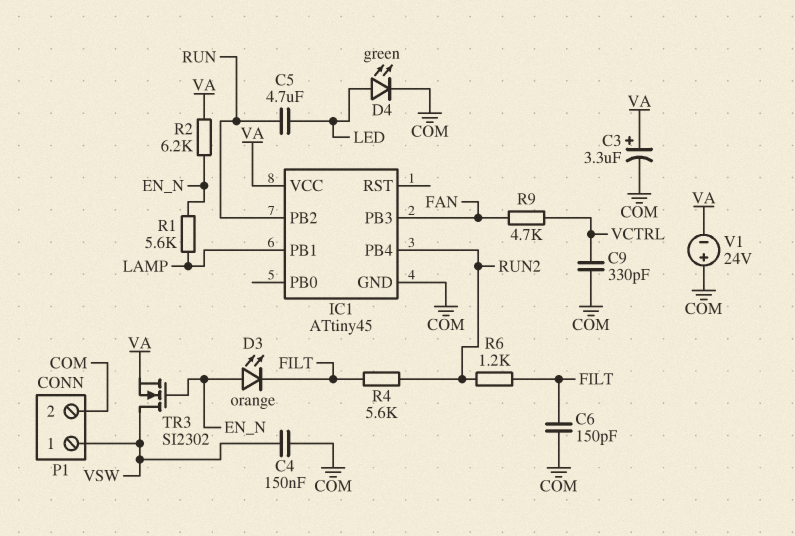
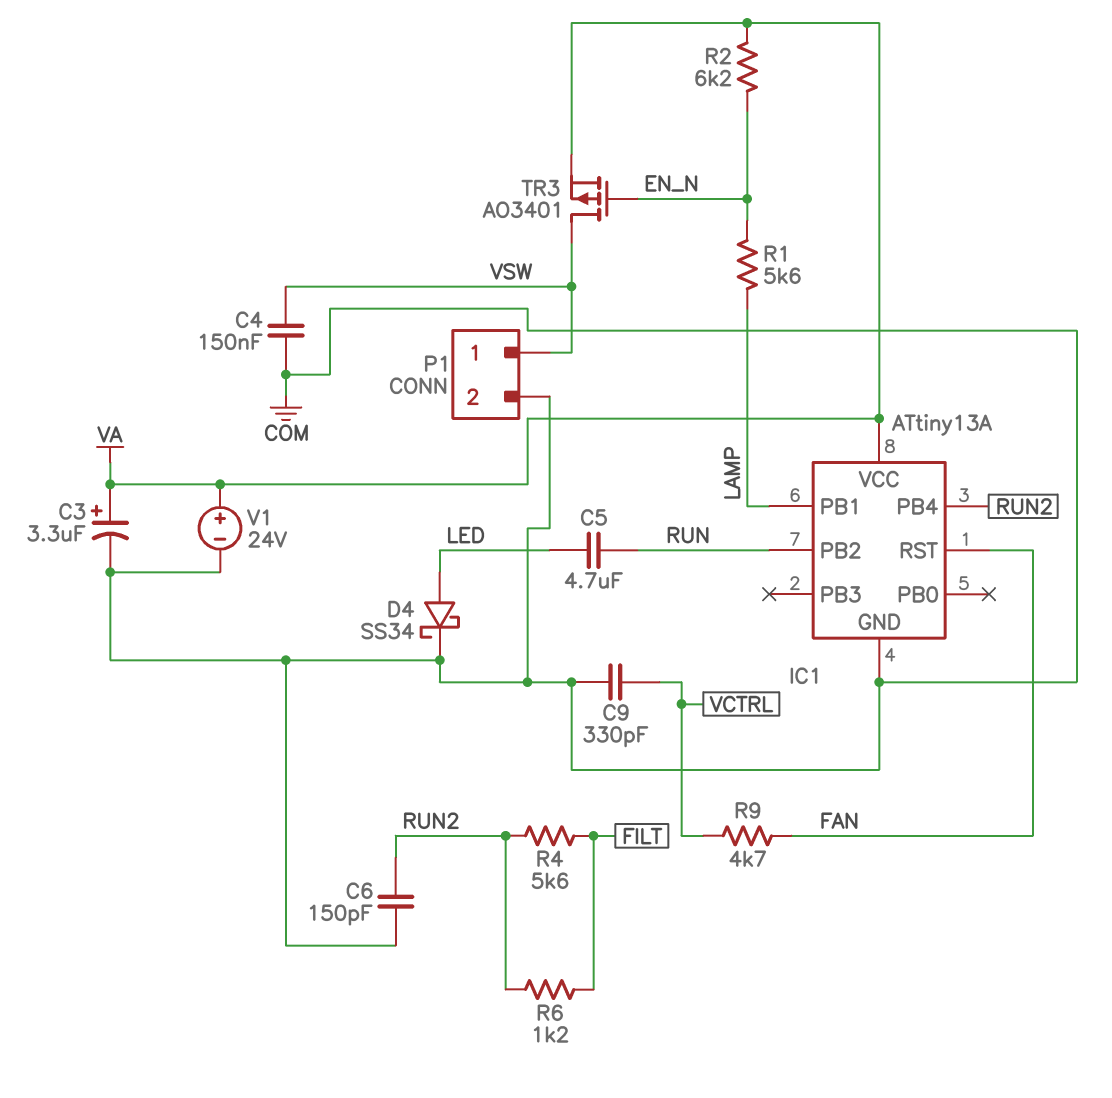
C6: 150pF (COM, FILT) -> 150pF (COM, RUN2)
D3: LED orange (A EN_N, K FILT) -> none
D4: LED green (A LED, K COM) -> schottky SS34 (A LED, K COM)
IC1: ATtiny45 -> ATtiny13A
IC1 pin PB3: FAN -> none
IC1 pin RST: none -> FAN
TR3: NMOS SI2302 (G EN_N, D VSW, S VA) -> PMOS AO3401 (G EN_N, D VSW, S VA)
V1: 24V (plus COM, minus VA) -> 24V (plus VA, minus COM)

